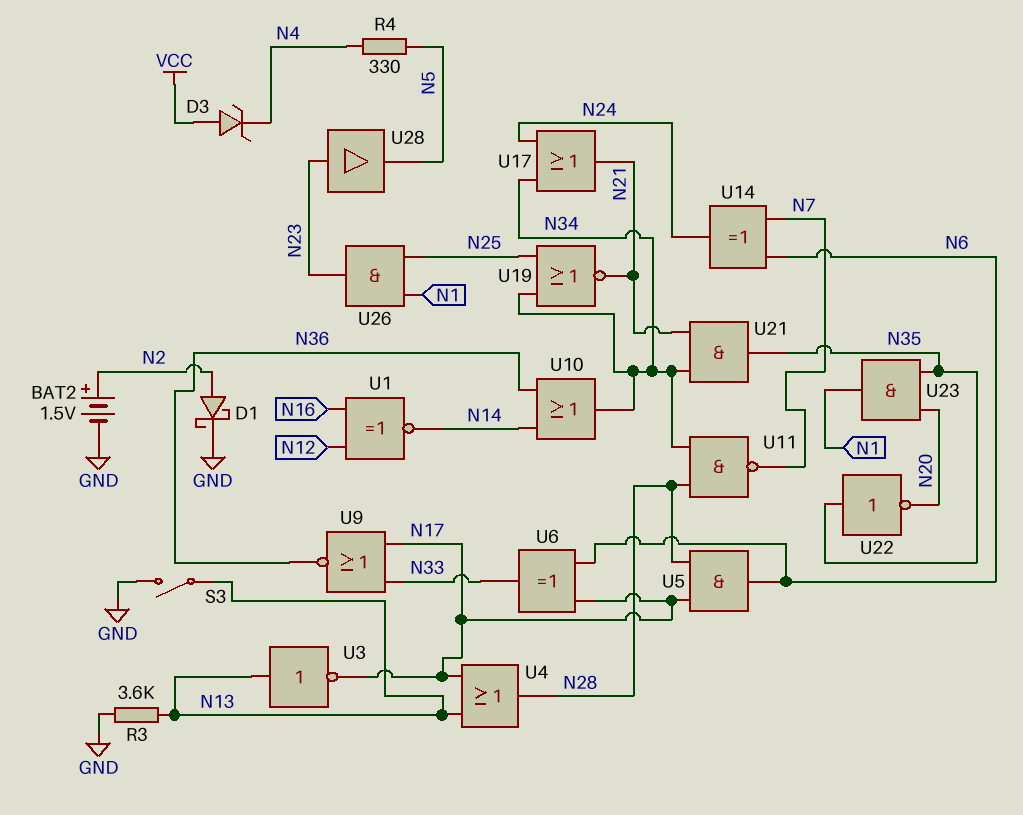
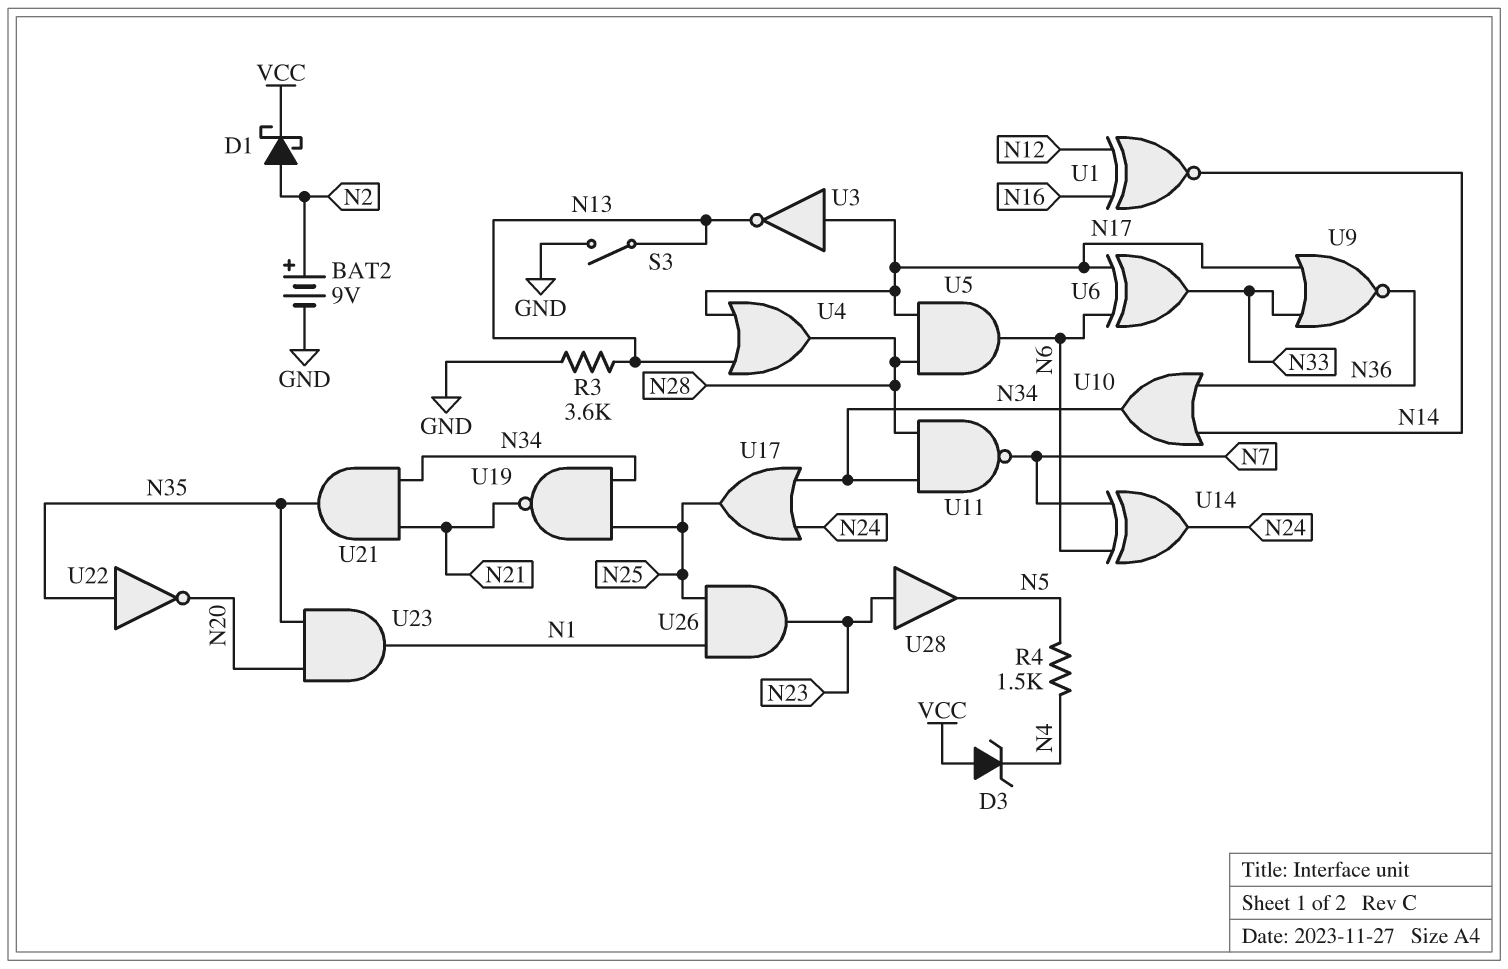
BAT2: 1.5V (plus N2, minus GND) -> 9V (plus N2, minus GND)
D1: schottky (A N2, K GND) -> schottky (A N2, K VCC)
R4: 330 (N4, N5) -> 1.5k (N4, N5)
U3: NOT (in N13, out N17) -> NOT (in N17, out N13)
U17: OR (in N24, in N34, out N21) -> OR (in N24, in N34, out N25)
U19: NOR (in N25, in N34, out N21) -> NAND (in N25, in N34, out N21)

